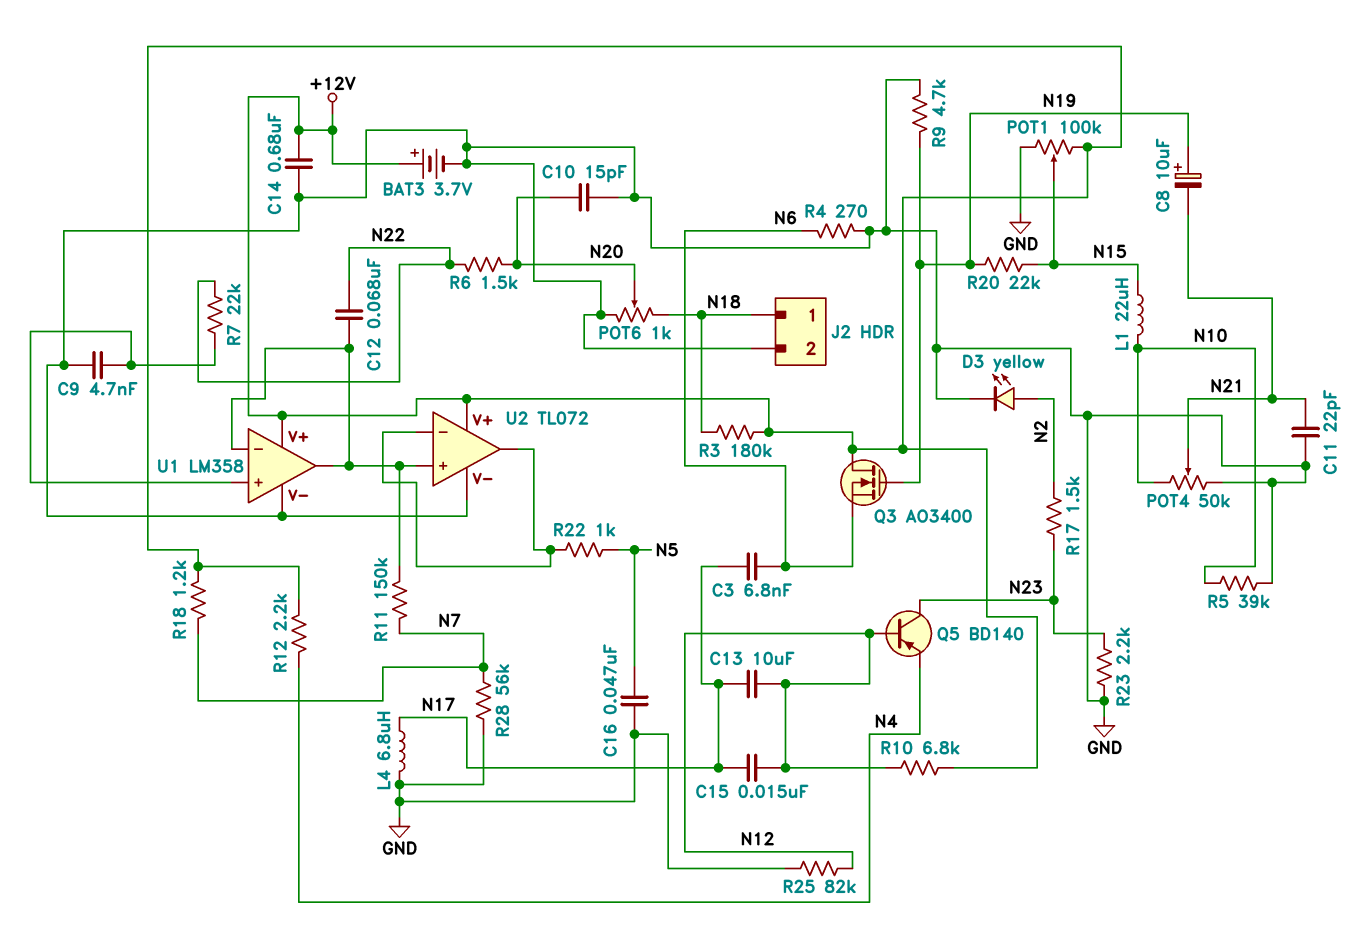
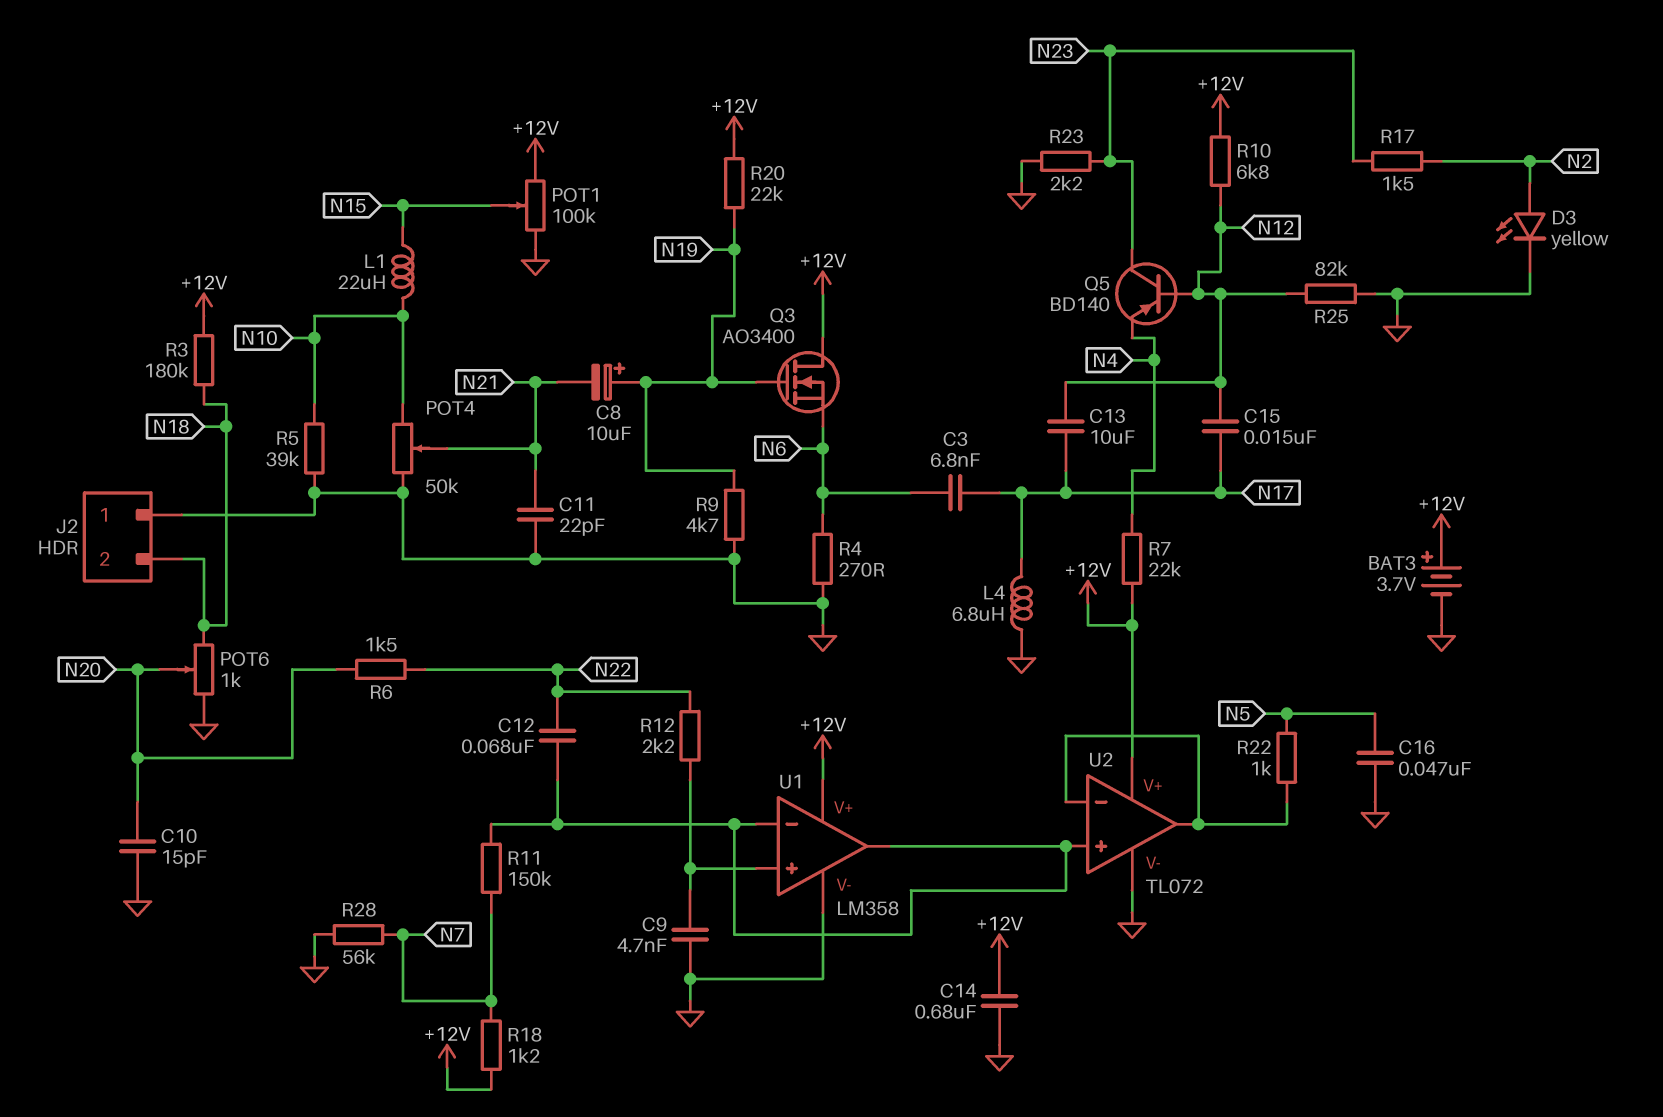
J2 pin 1: N18 -> GND
J2 pin 2: GND -> N18
R7: 22k (N22, U1/in+) -> 22k (+12V, N4)
R12: 2.2k (+12V, N4) -> 2.2k (N22, U1/in+)
R20: 22k (N15, N19) -> 22k (+12V, N19)

